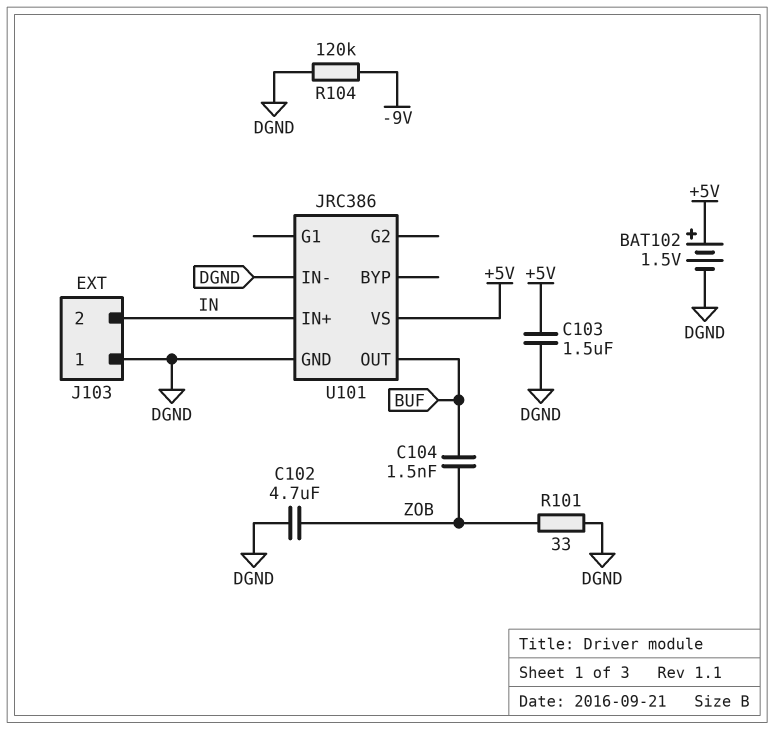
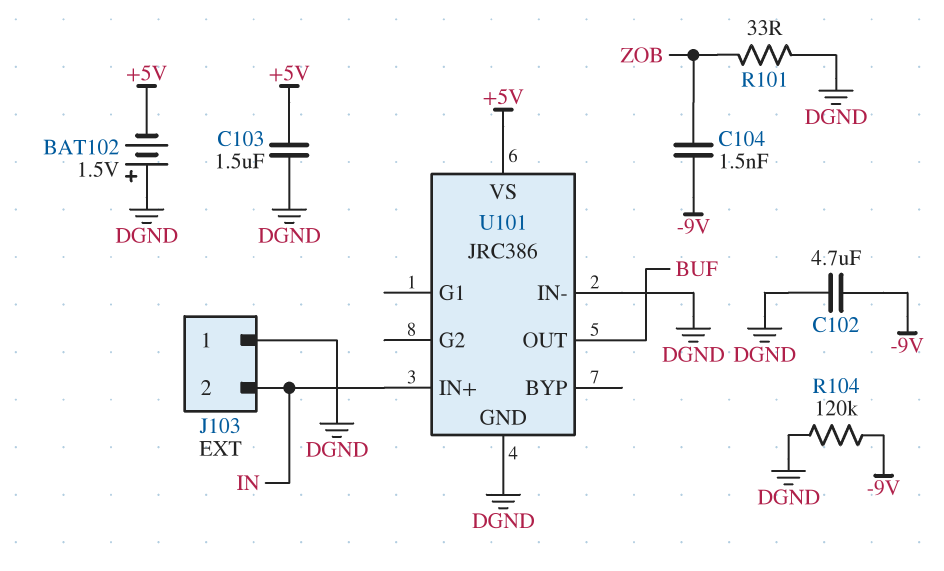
BAT102: 1.5V (plus +5V, minus DGND) -> 1.5V (plus DGND, minus +5V)
C102: 4.7uF (DGND, ZOB) -> 4.7uF (-9V, DGND)
C104: 1.5nF (BUF, ZOB) -> 1.5nF (-9V, ZOB)

